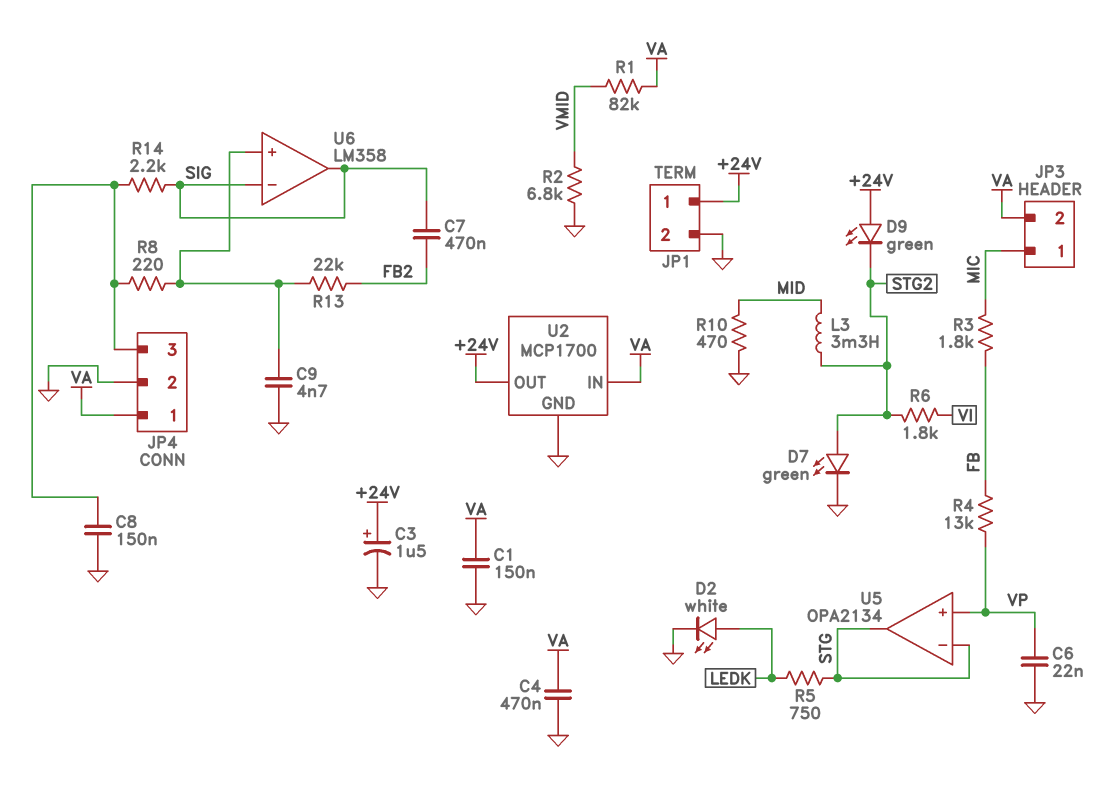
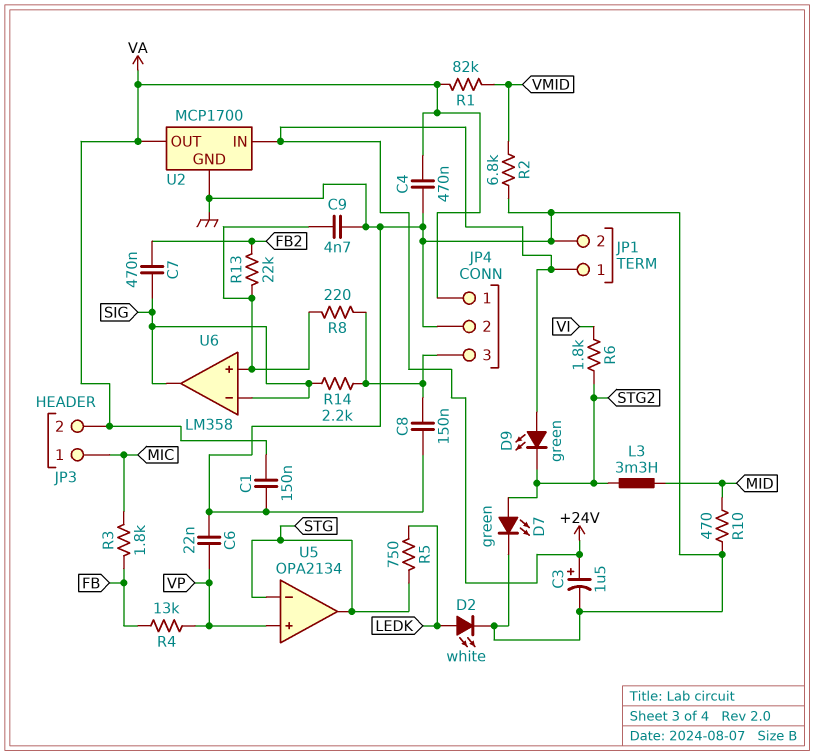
U2 pin IN: VA -> +24V
U2 pin OUT: +24V -> VA

